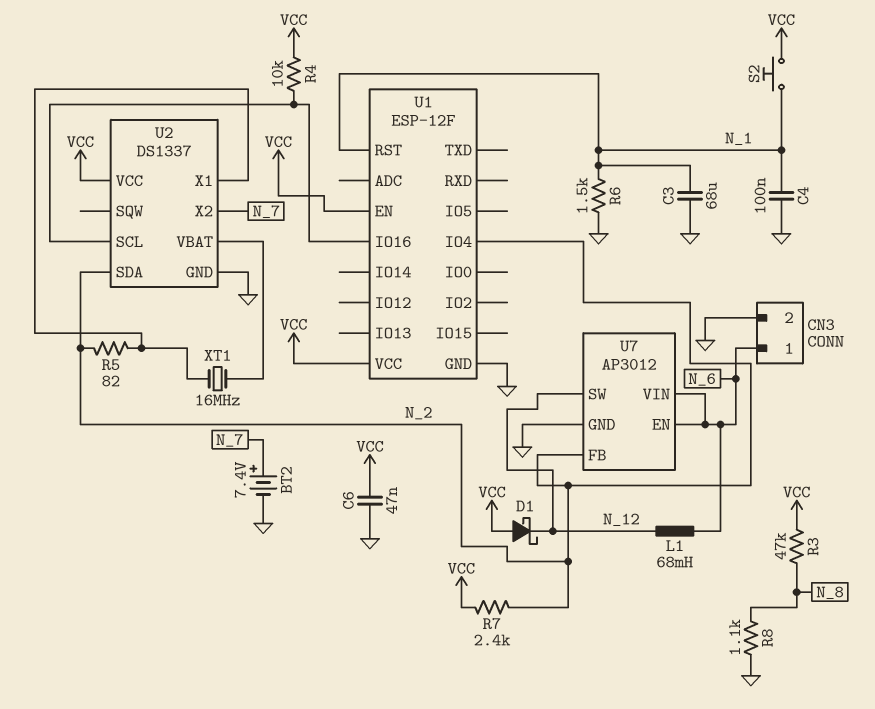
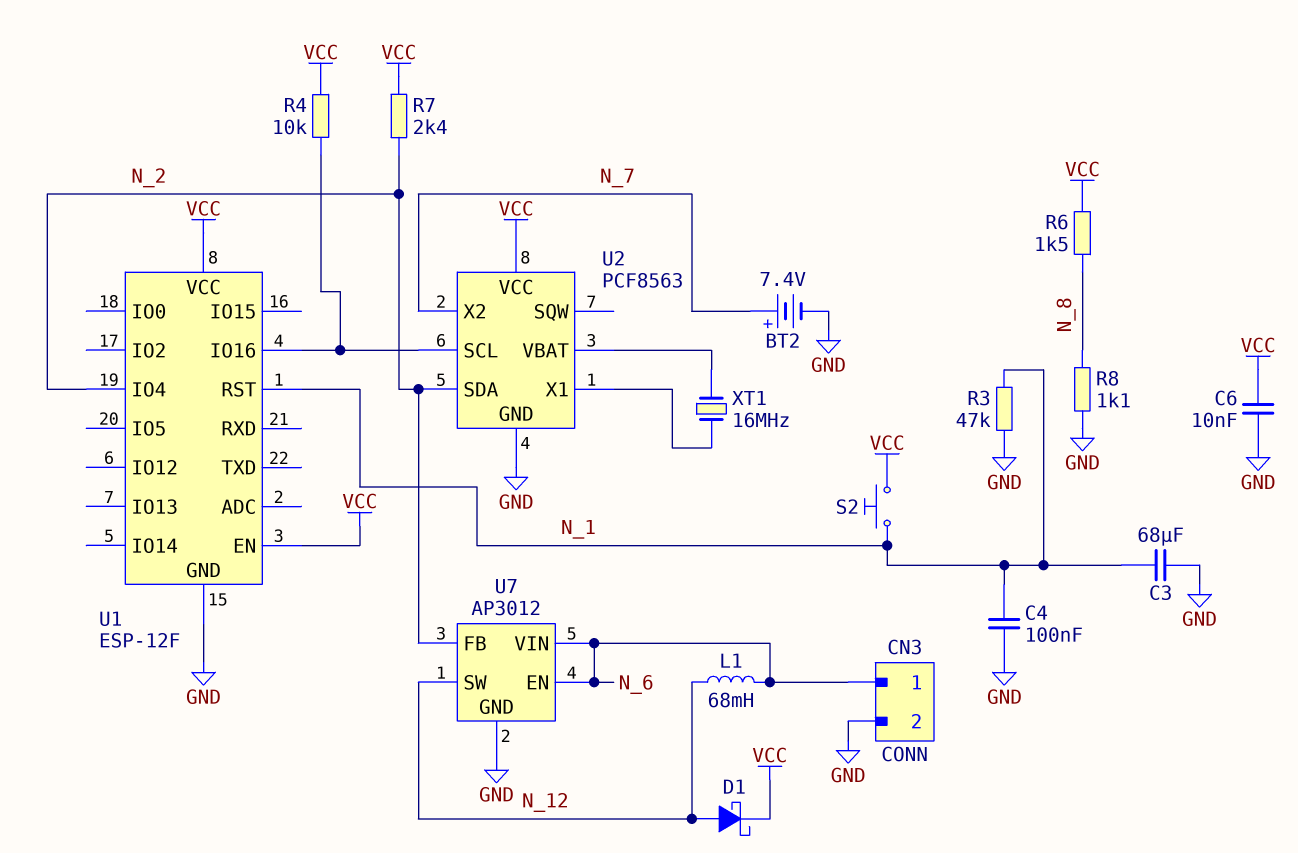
C6: 47nF (GND, VCC) -> 10nF (GND, VCC)
D1: schottky (A VCC, K N_12) -> schottky (A N_12, K VCC)
R3: 47k (N_8, VCC) -> 47k (GND, N_1)
R5: 82 (N_2, U2/X1) -> none
R6: 1.5k (GND, N_1) -> 1.5k (N_8, VCC)
U2: DS1337 -> PCF8563

